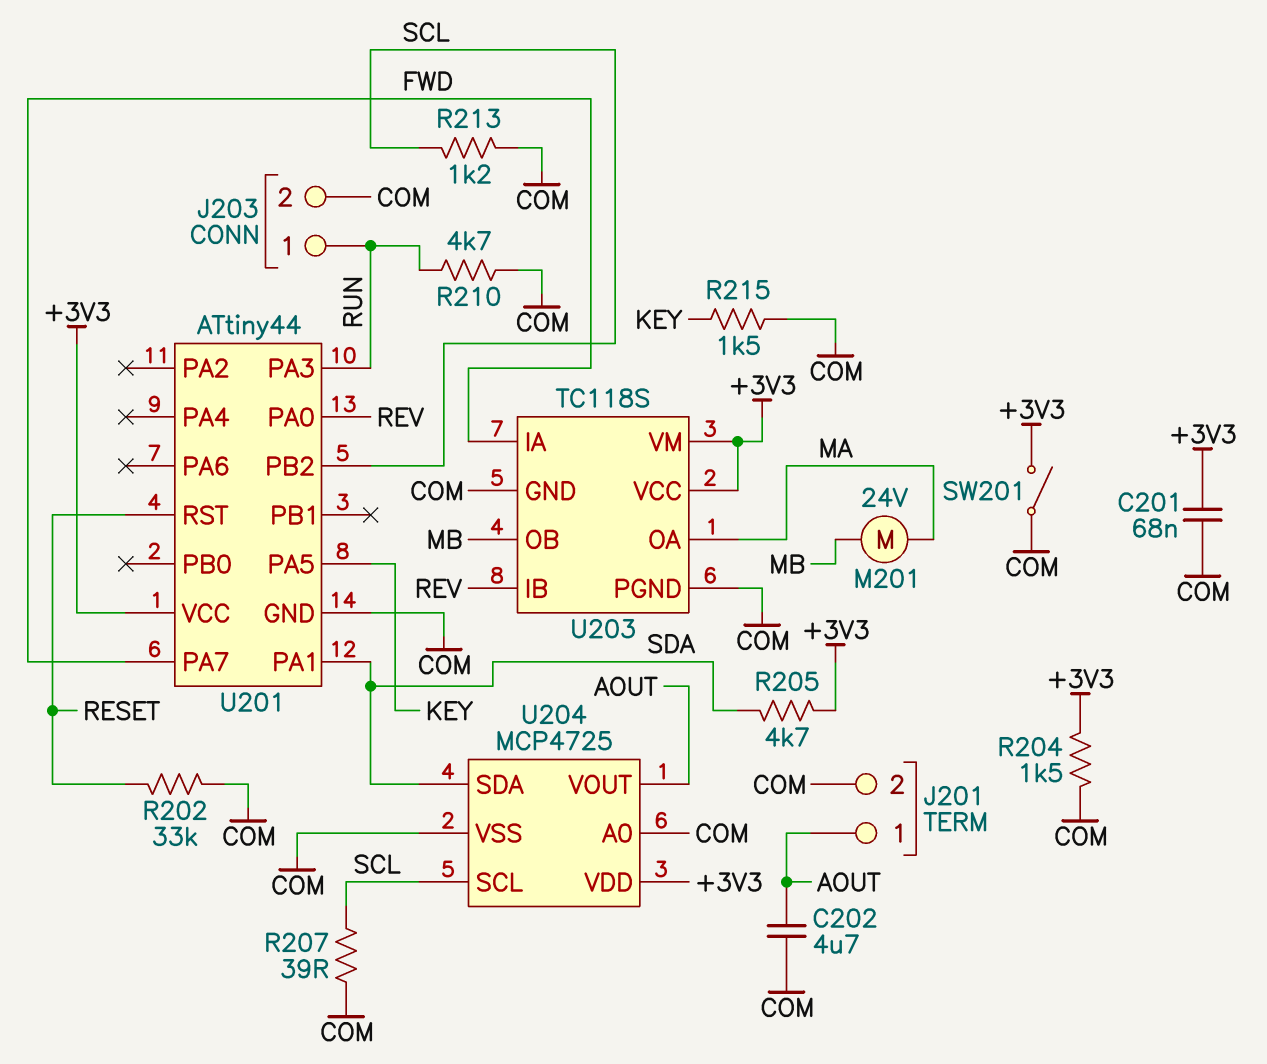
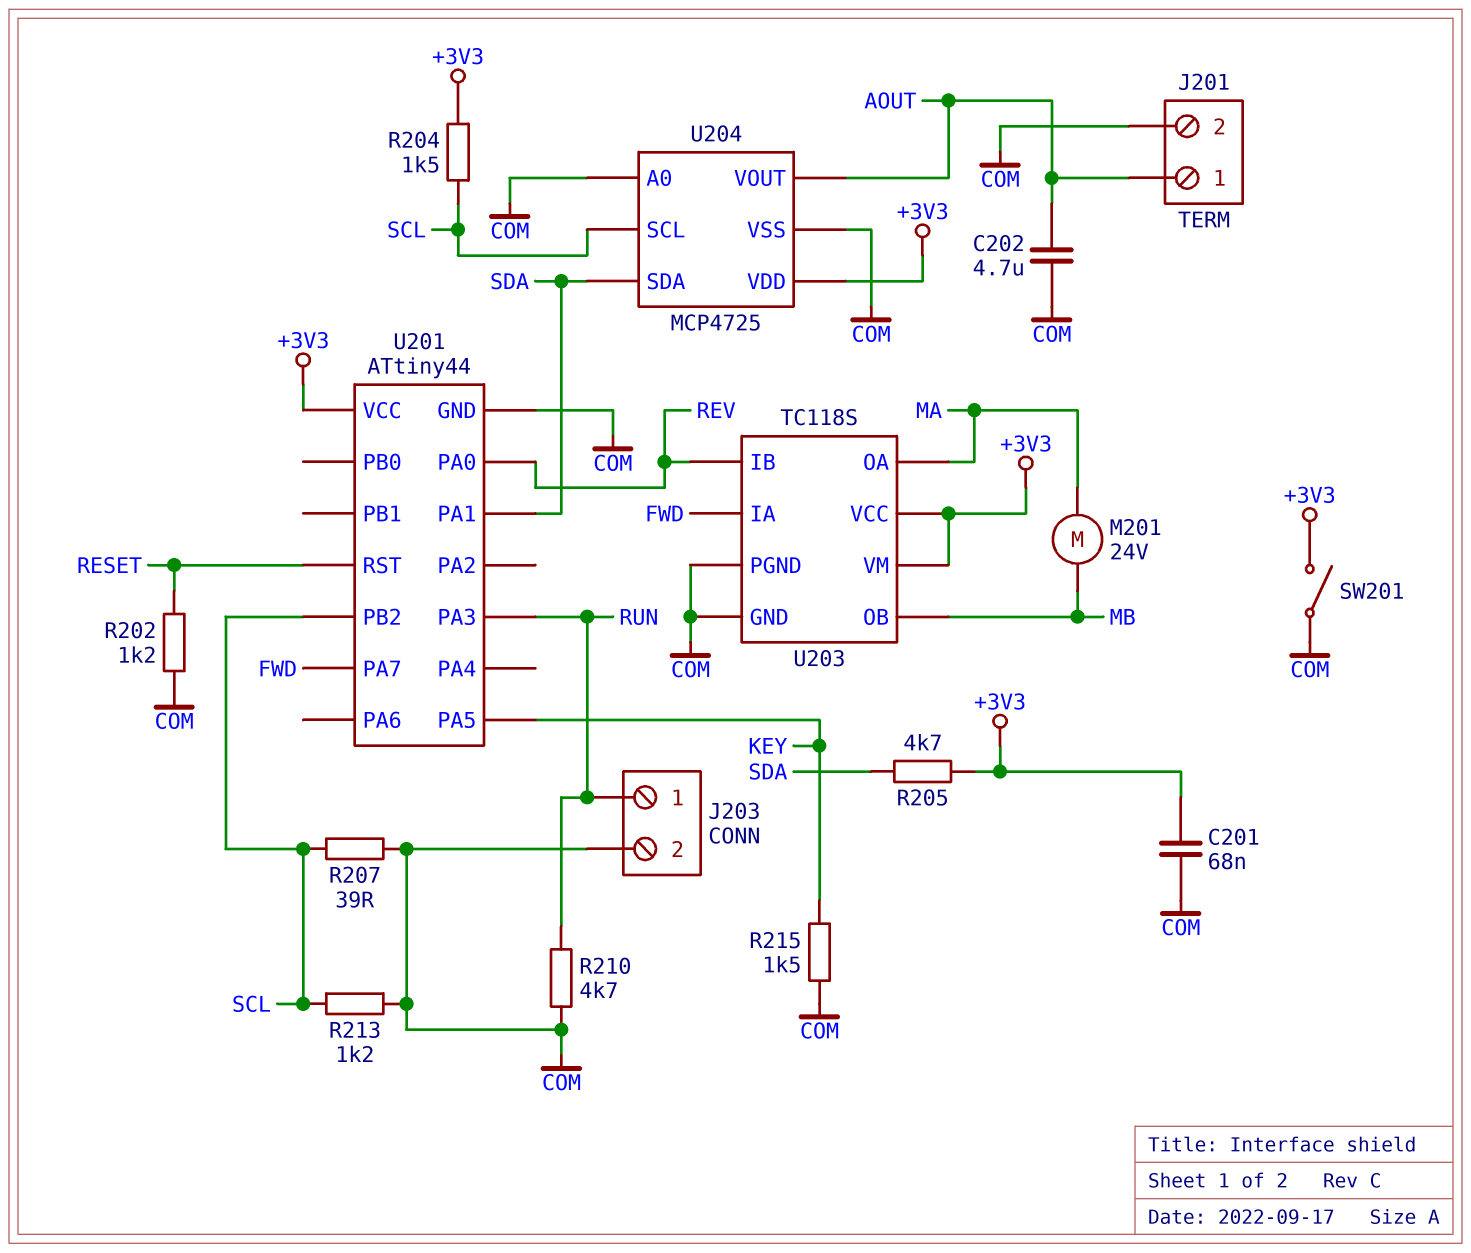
R202: 33k (COM, RESET) -> 1.2k (COM, RESET)
R204: 1.5k (+3V3, COM) -> 1.5k (+3V3, SCL)

